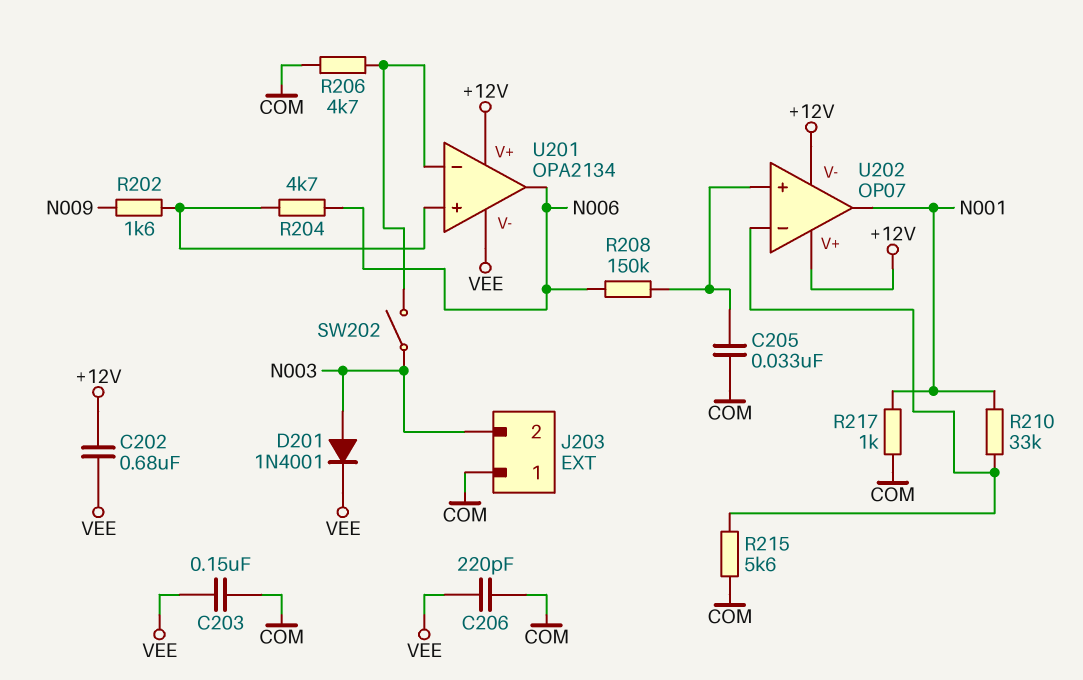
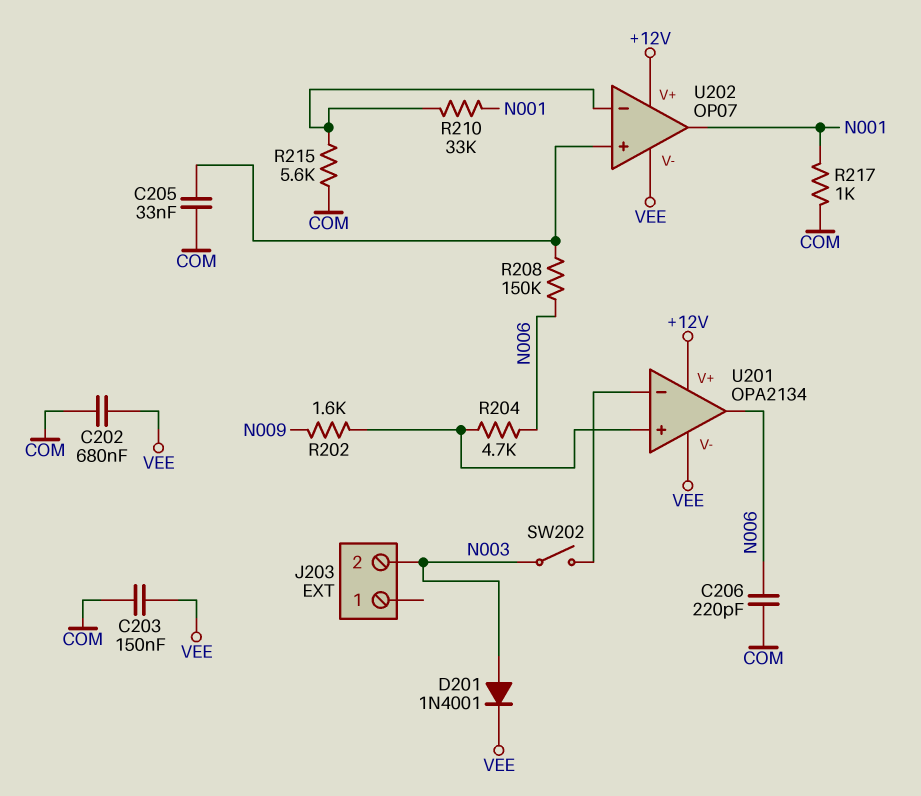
C202: 680nF (+12V, VEE) -> 680nF (COM, VEE)
C206: 220pF (COM, VEE) -> 220pF (COM, N006)
J203 pin 1: COM -> none
R206: 4.7k (COM, U201/in-) -> none
U202 pin V-: +12V -> VEE

